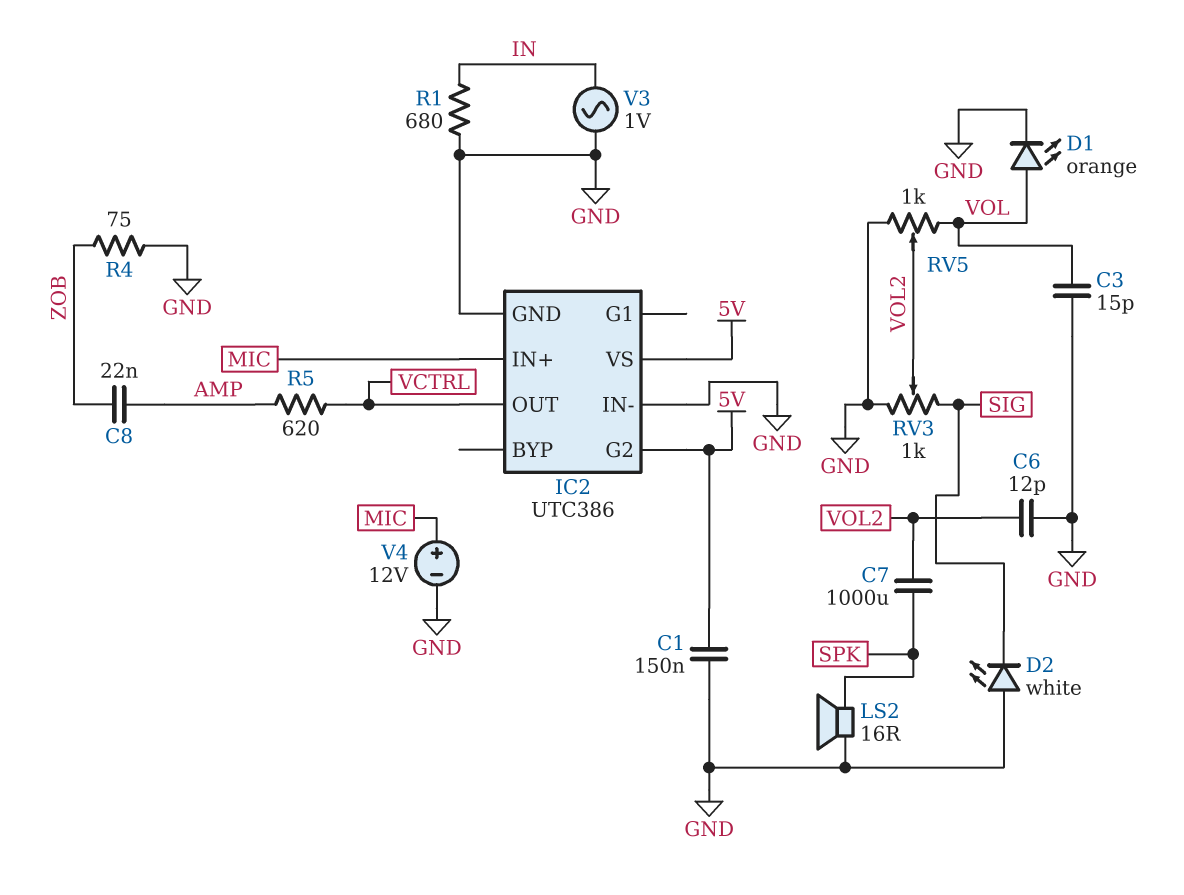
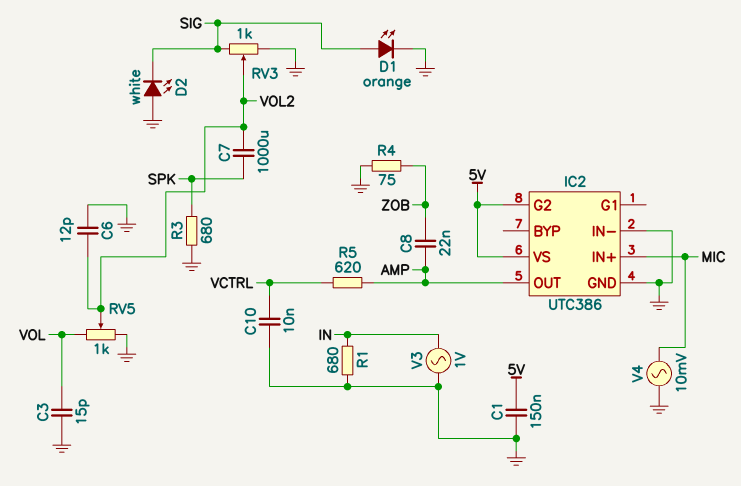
C10: none -> 10nF (GND, VCTRL)
D1: LED orange (A VOL, K GND) -> LED orange (A SIG, K GND)
IC2 pin OUT: VCTRL -> AMP
LS2: speaker 16R (GND, SPK) -> none
R3: none -> 680 (GND, SPK)
V4: 12V (plus MIC, minus GND) -> AC 10mV (GND, MIC)

